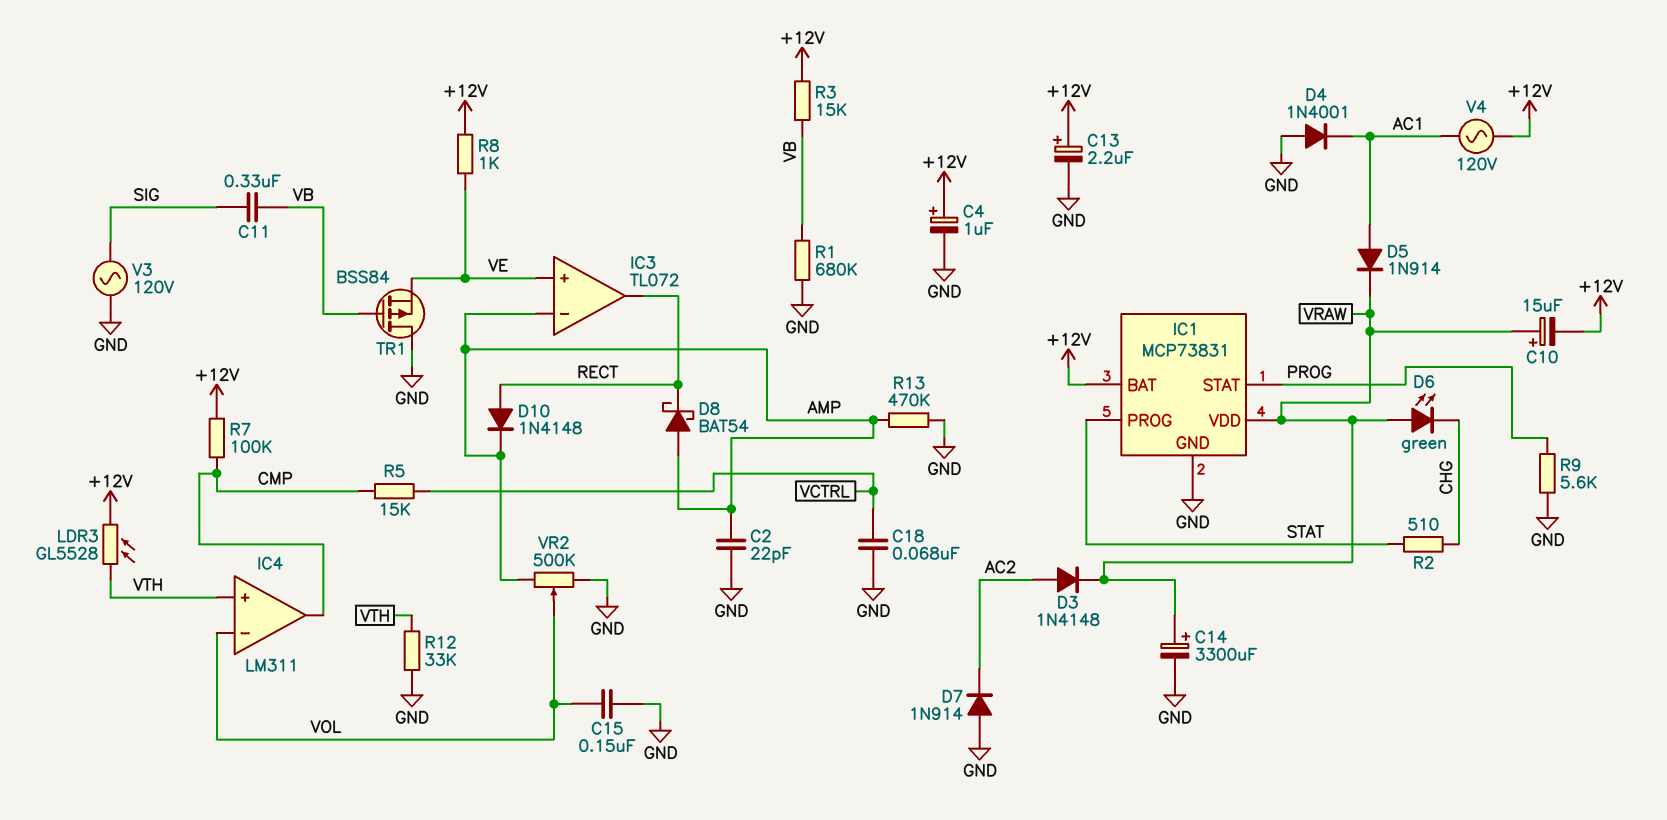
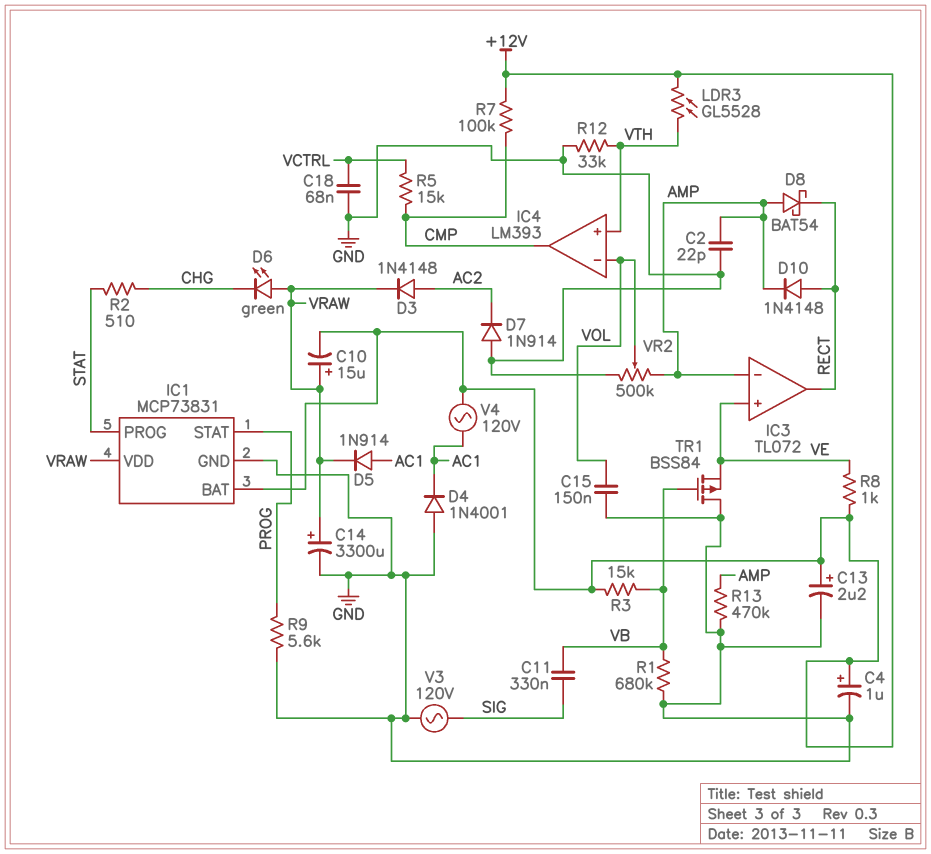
IC4: LM311 -> LM393

